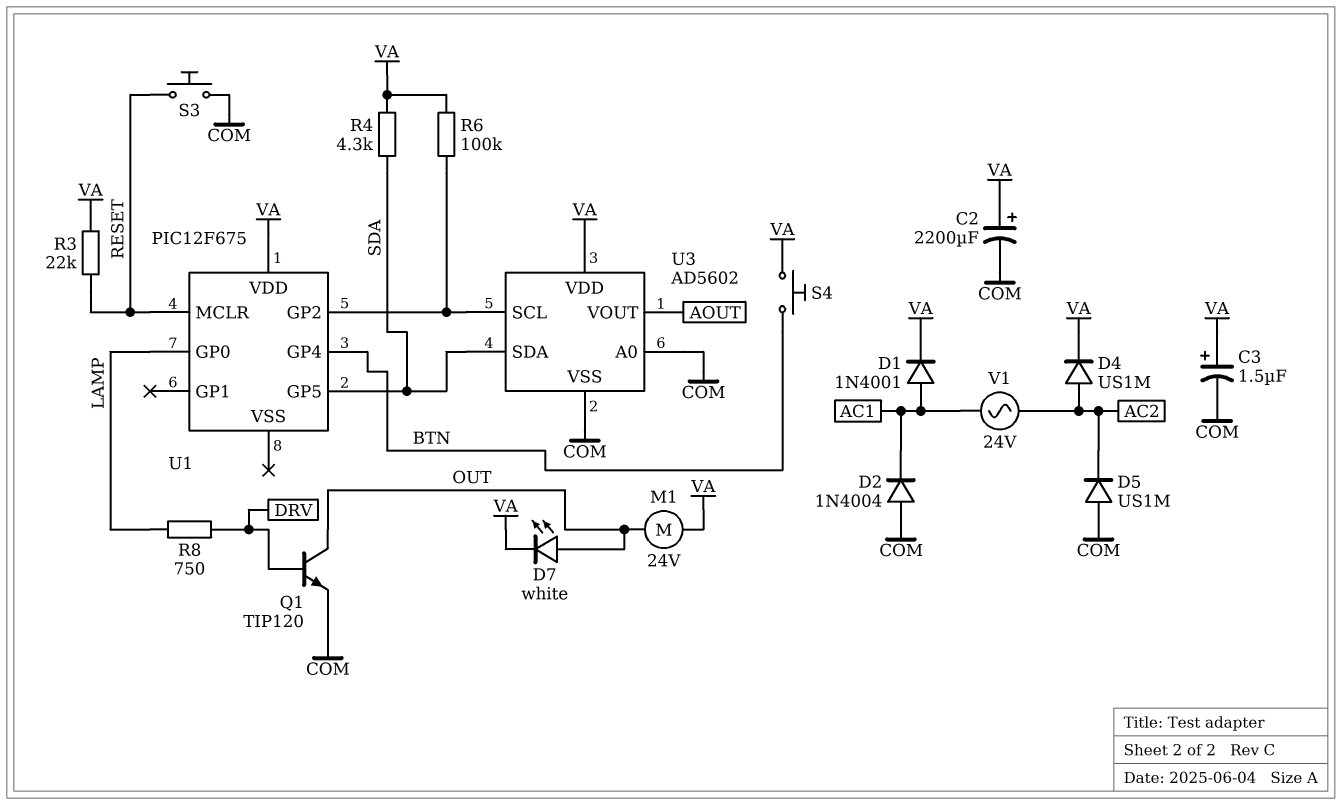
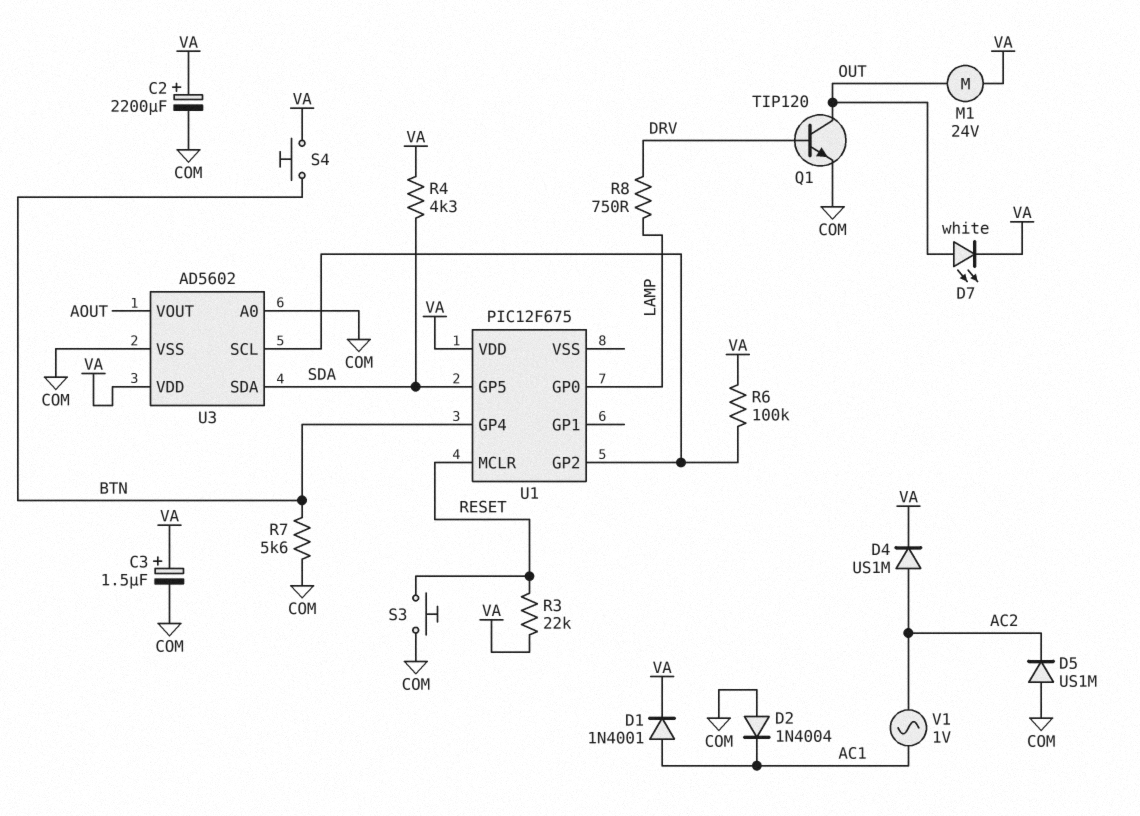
R7: none -> 5.6k (BTN, COM)
V1: AC 24V (AC1, AC2) -> AC 1V (AC1, AC2)

